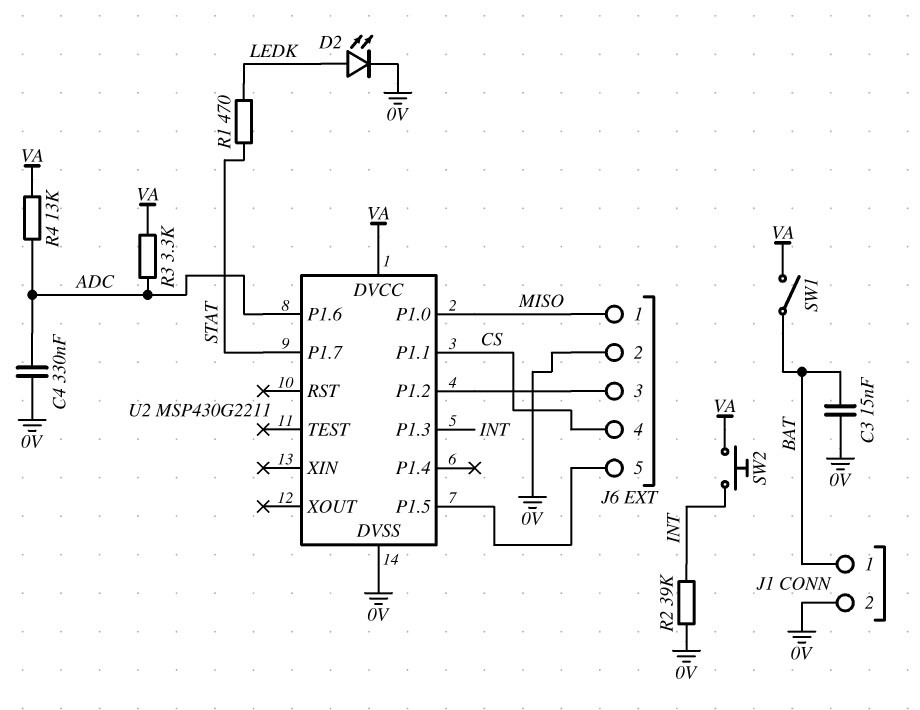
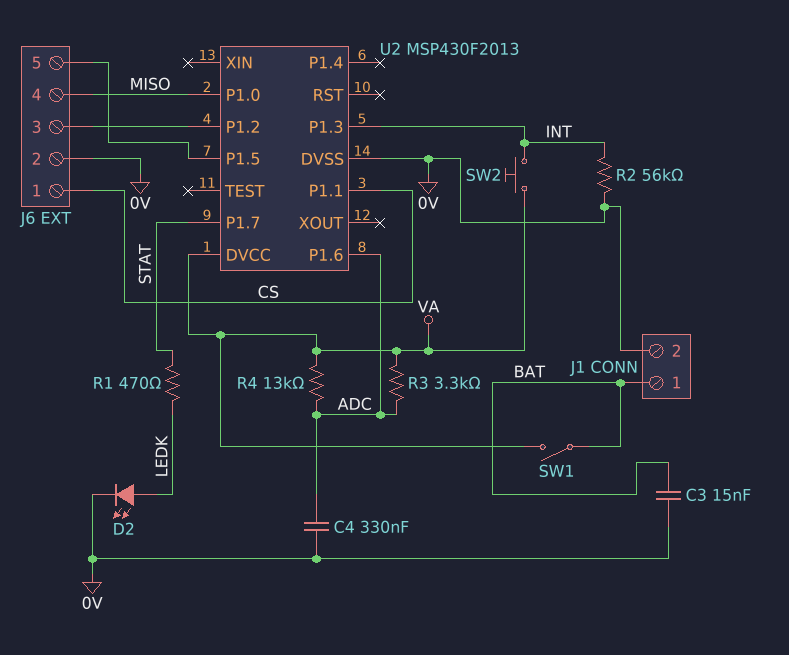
J6 pin 1: MISO -> CS
J6 pin 4: CS -> MISO
R2: 39k (0V, INT) -> 56k (0V, INT)
U2: MSP430G2211 -> MSP430F2013

